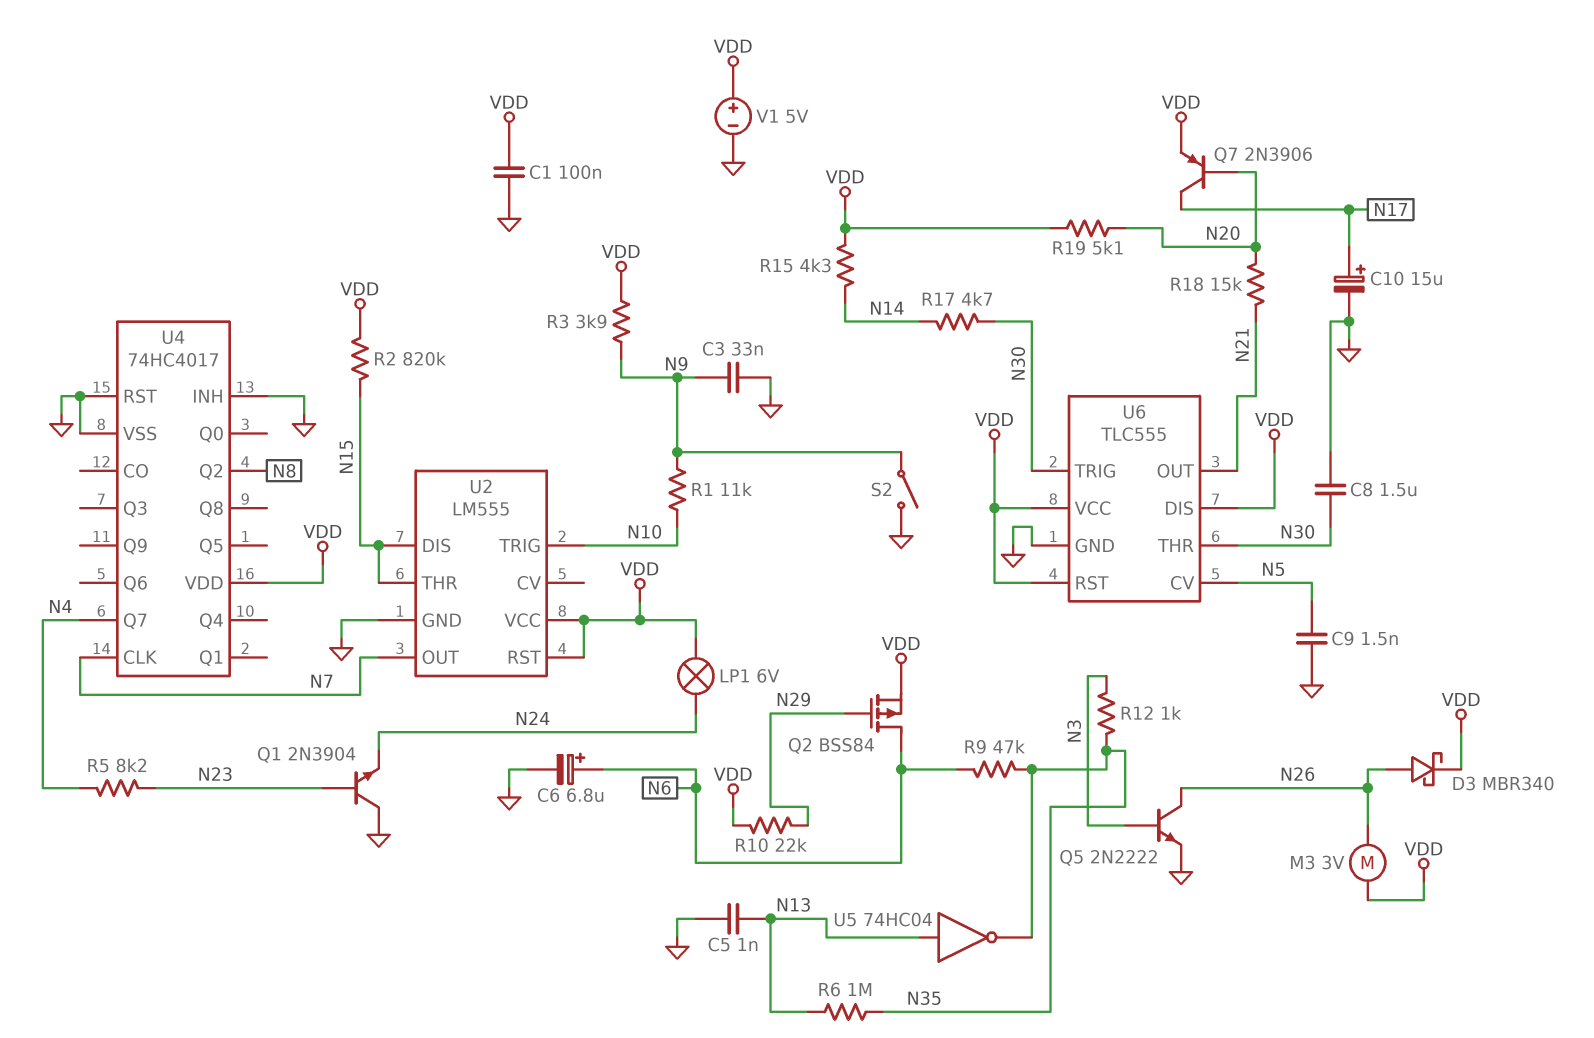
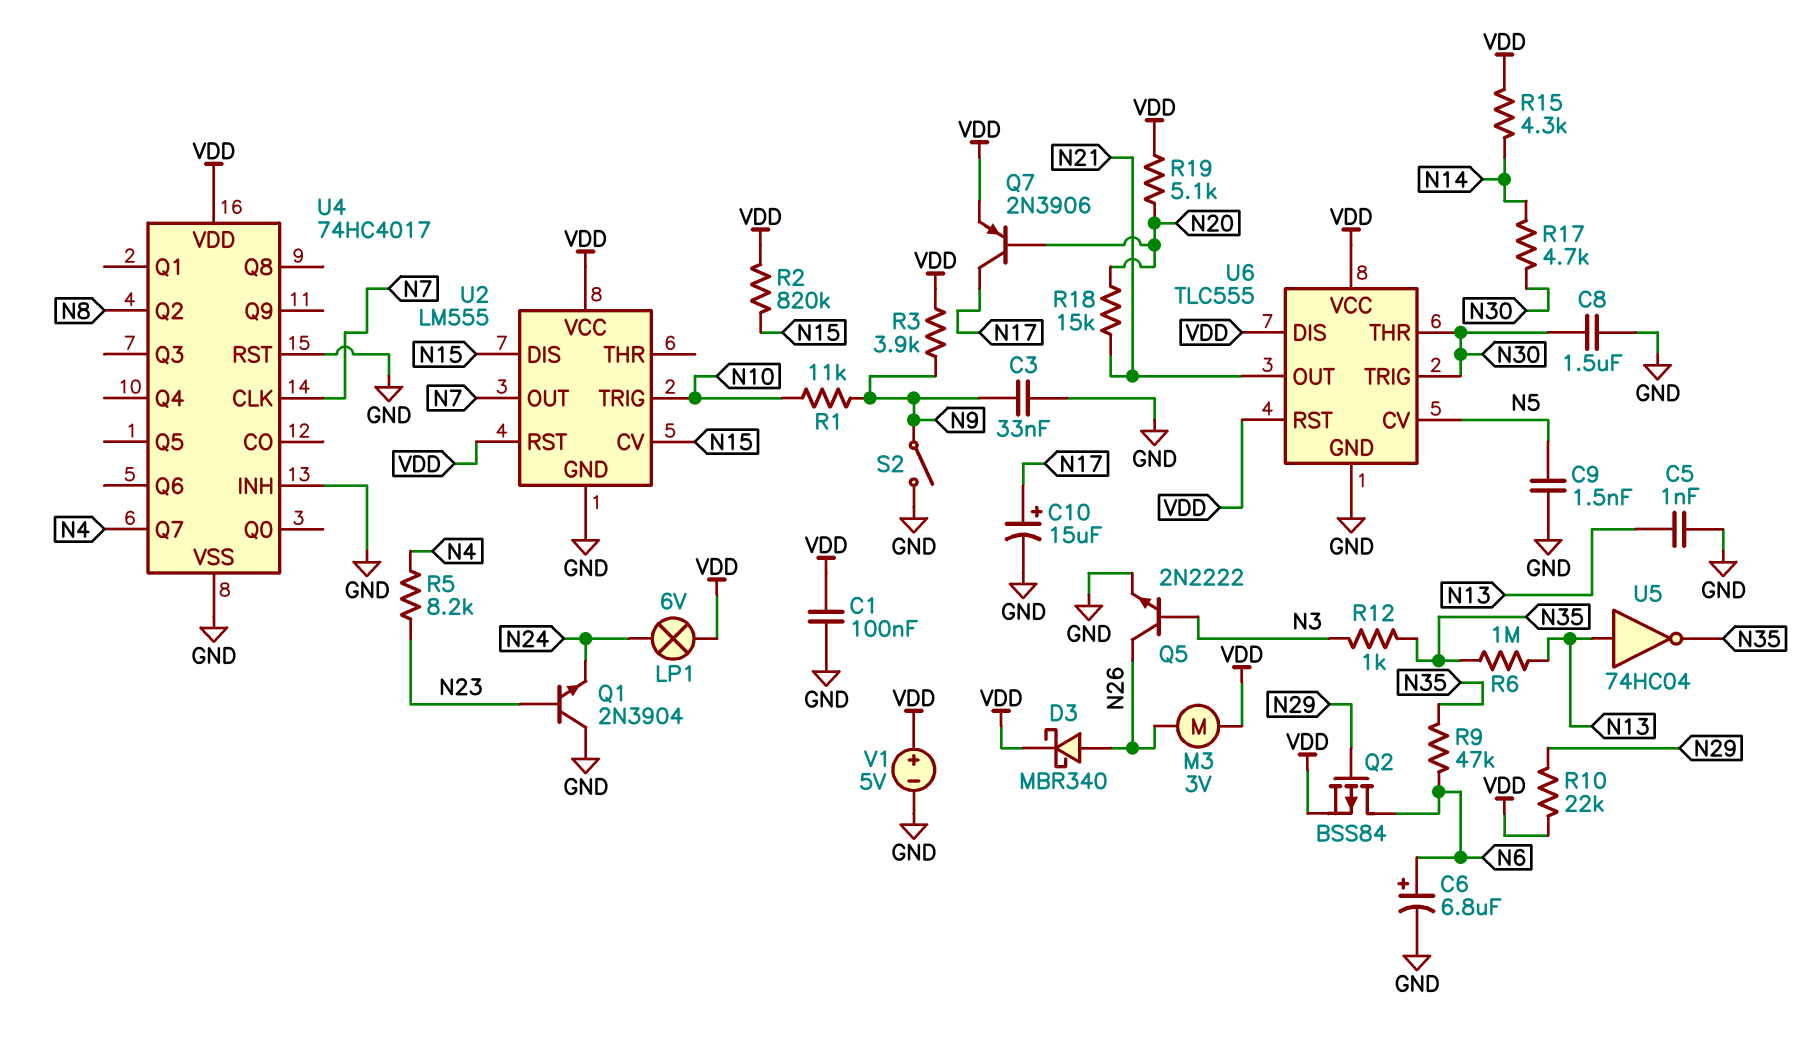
U2 pin CV: none -> N15
U2 pin THR: N15 -> none

